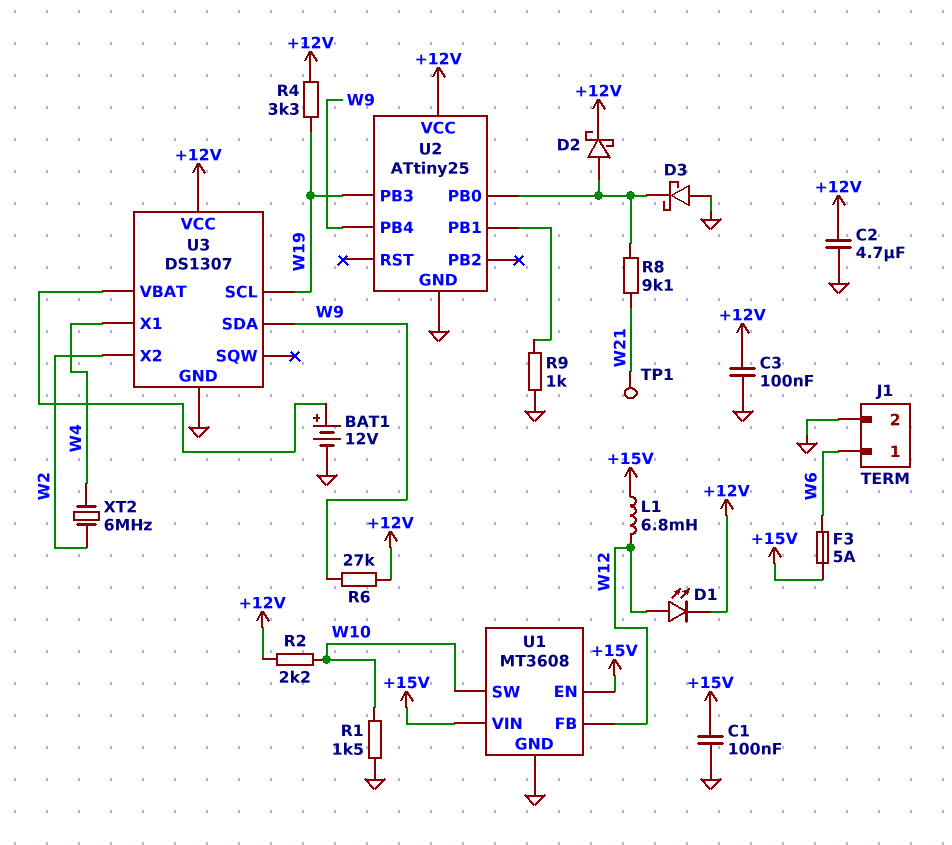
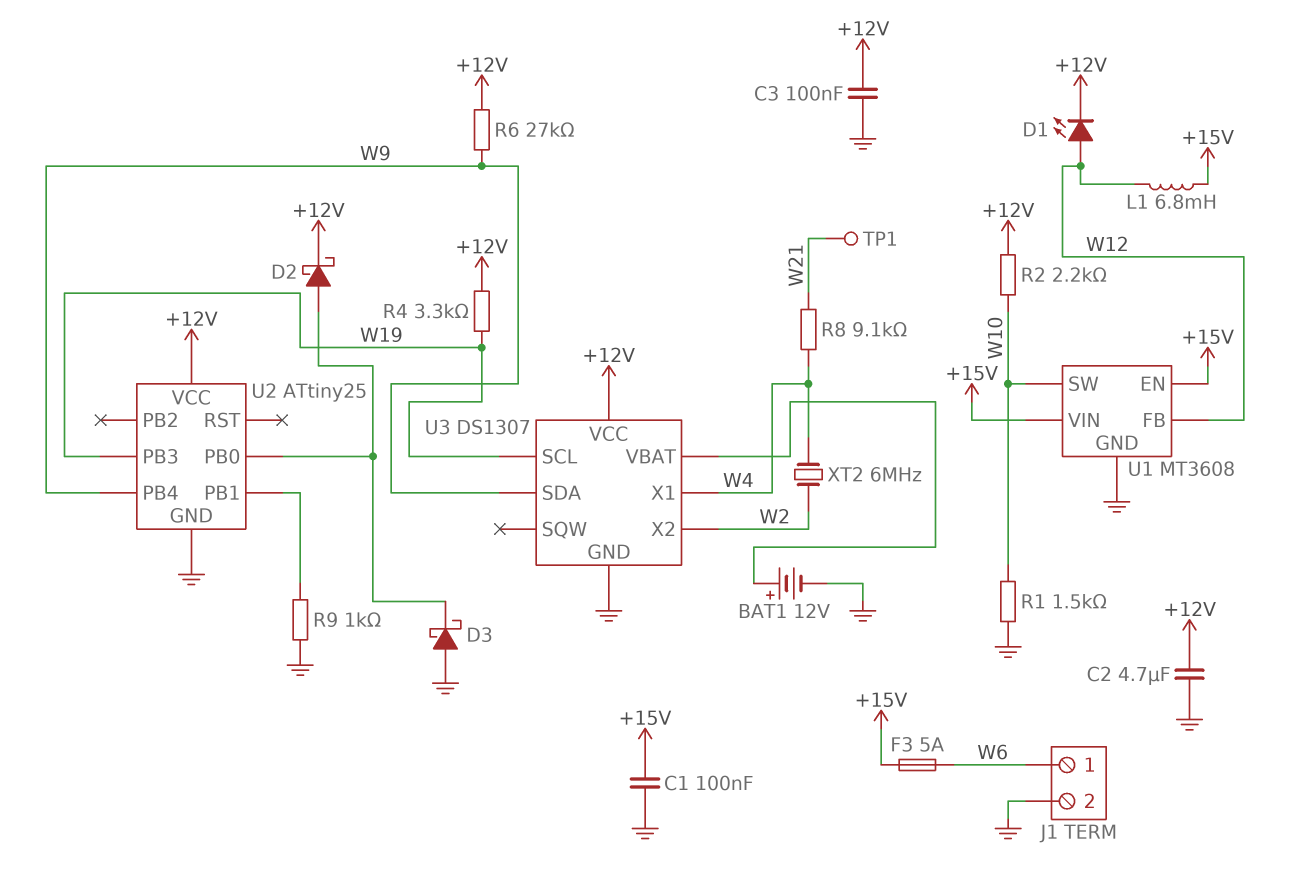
R8: 9.1k (U2/PB0, W21) -> 9.1k (W4, W21)

